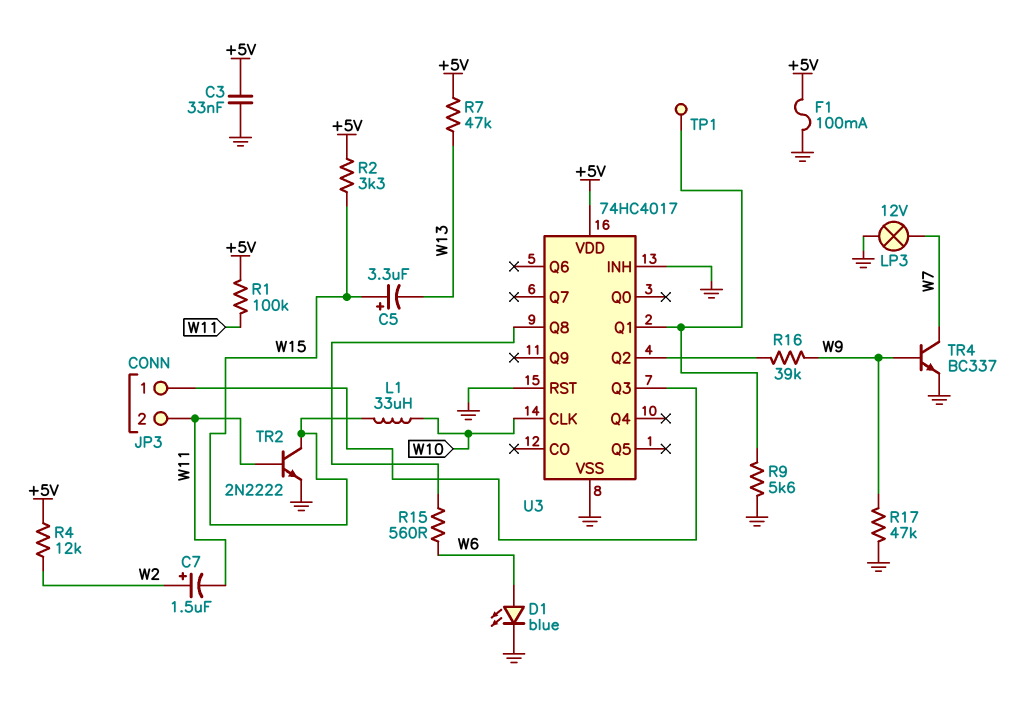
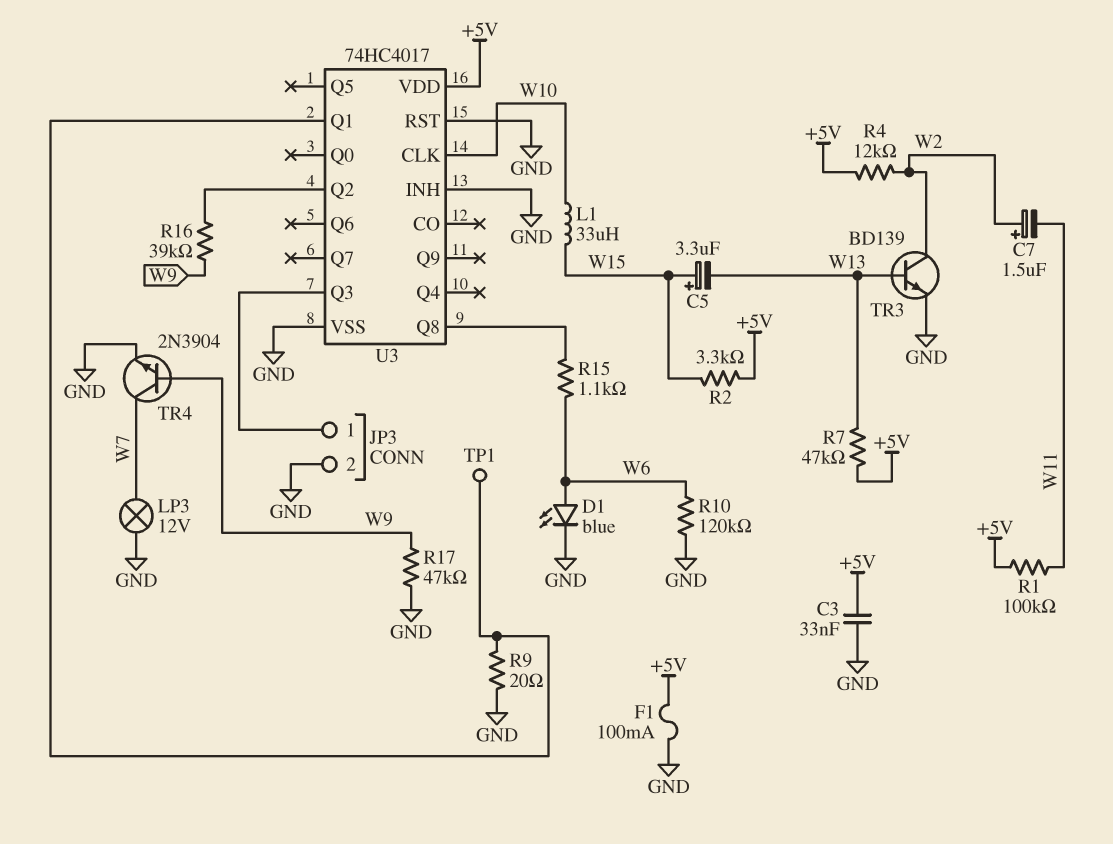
JP3 pin 2: W11 -> GND
R9: 5.6k (GND, U3/Q1) -> 20 (GND, U3/Q1)
R10: none -> 120k (GND, W6)
R15: 560 (U3/Q8, W6) -> 1.1k (U3/Q8, W6)
TR2: NPN 2N2222 (B W11, C W15, E GND) -> none
TR3: none -> NPN BD139 (B W13, C W2, E GND)
TR4: NPN BC337 (B W9, C W7, E GND) -> NPN 2N3904 (B W9, C W7, E GND)

